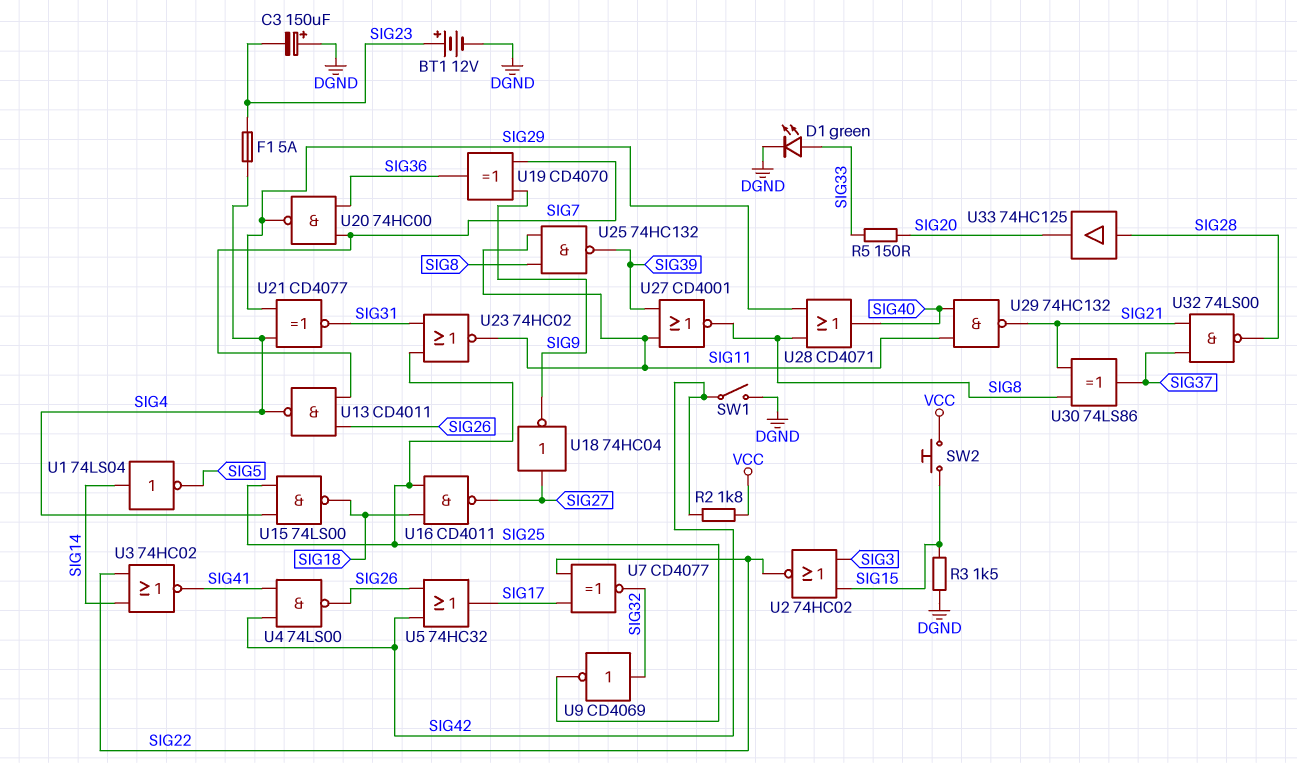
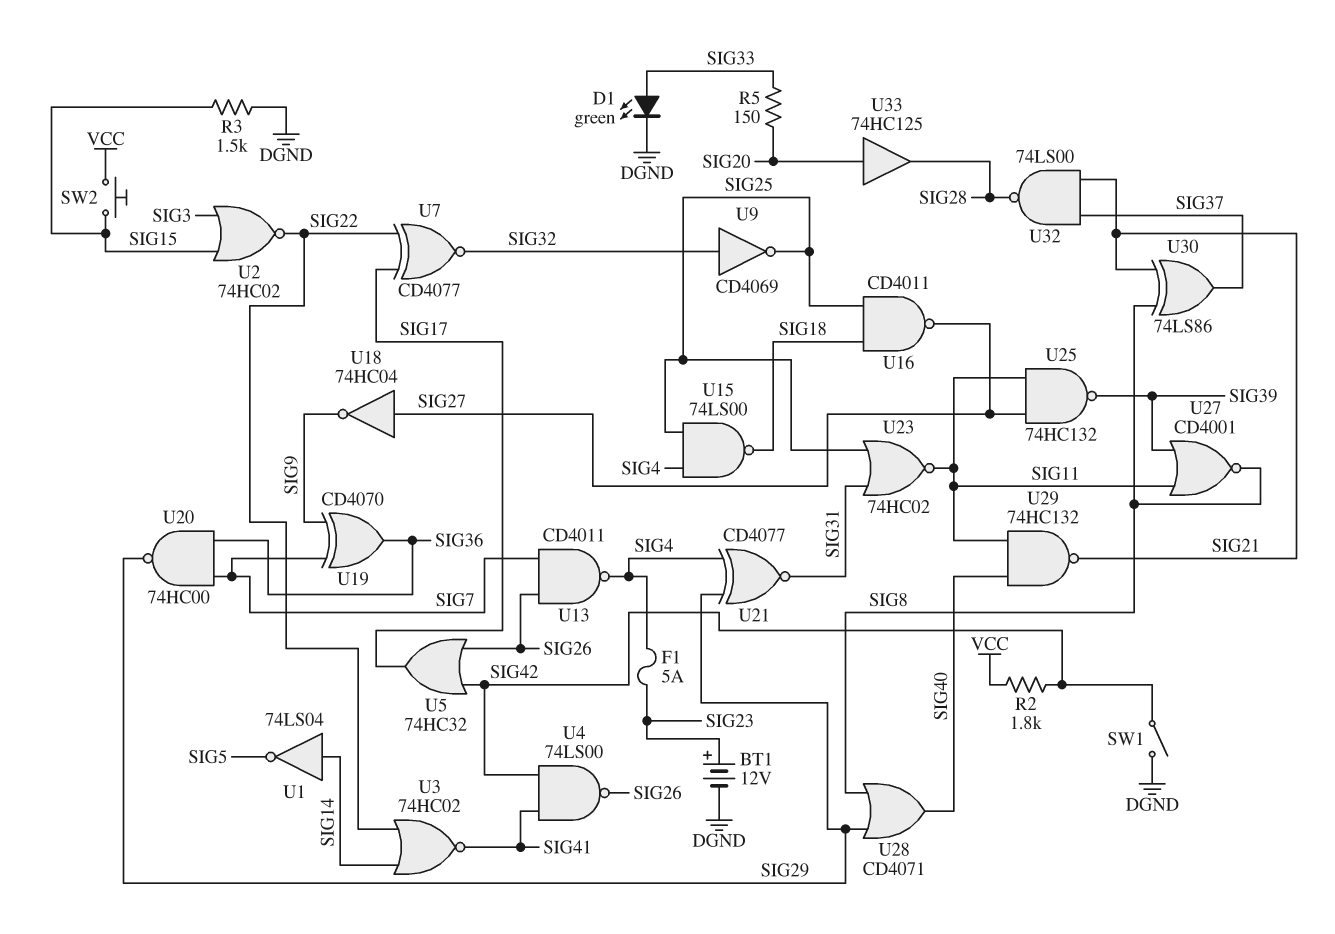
C3: 150uF (plus DGND, minus SIG23) -> none
U25: NAND 74HC132 (in SIG8, in SIG11, out SIG39) -> NAND 74HC132 (in SIG11, in SIG27, out SIG39)
U33: buffer 74HC125 (in SIG28, out SIG20) -> buffer 74HC125 (in SIG20, out SIG28)

